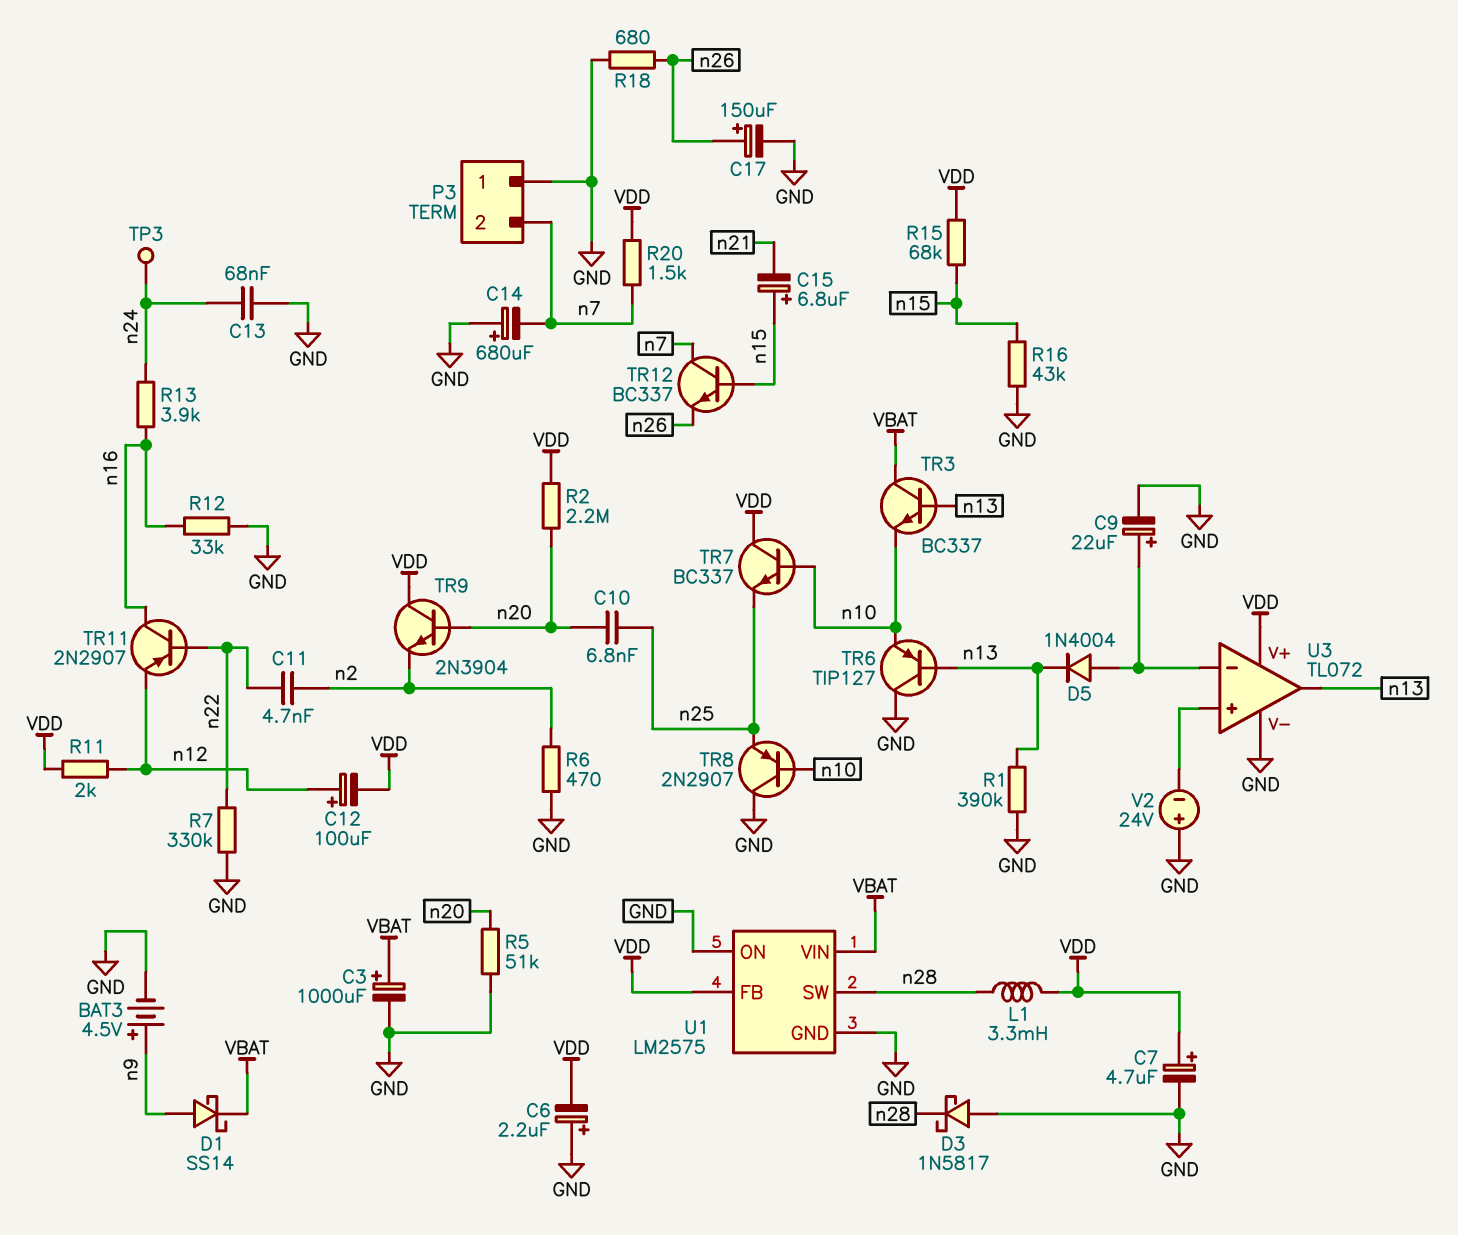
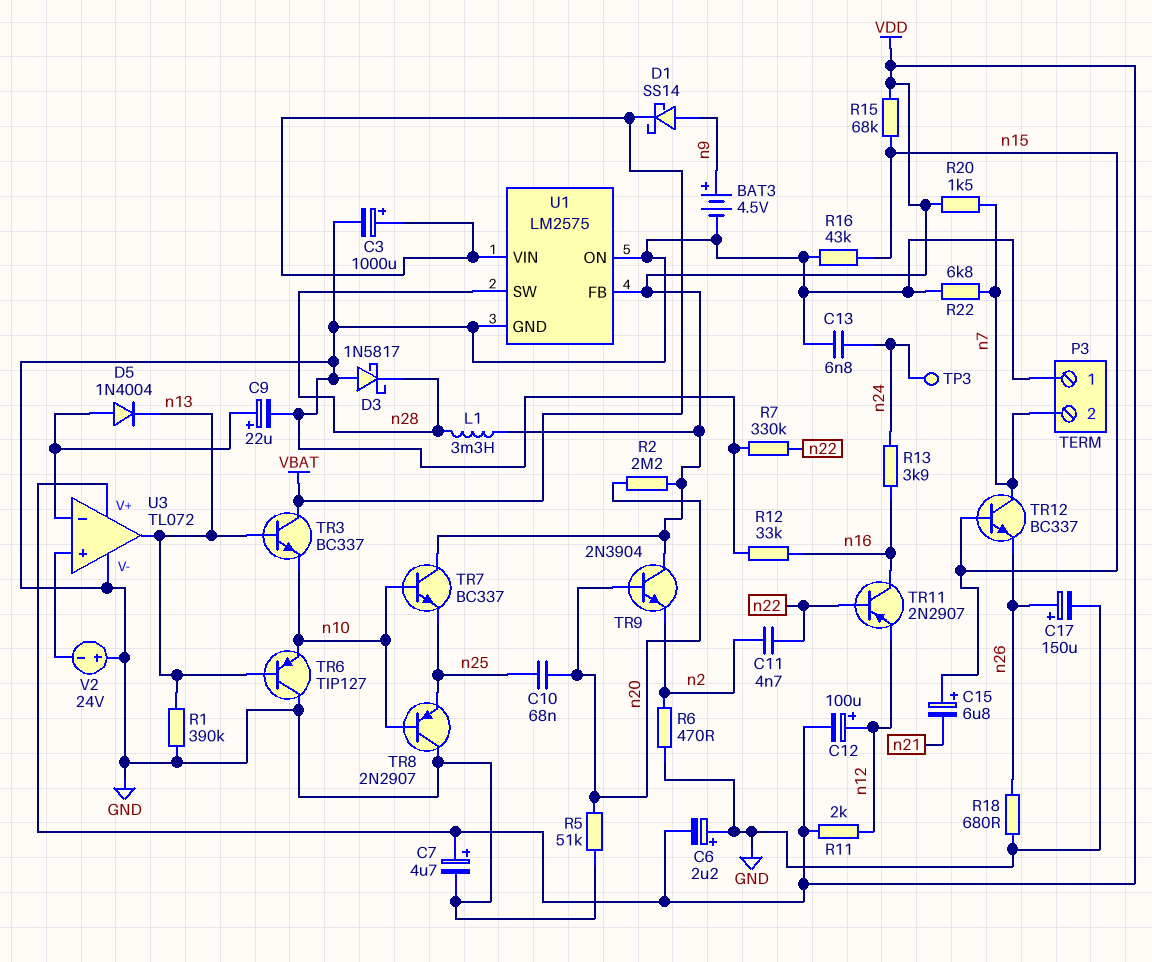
C10: 6.8nF (n20, n25) -> 68nF (n20, n25)
C13: 68nF (GND, n24) -> 6.8nF (GND, n24)
C14: 680uF (plus GND, minus n7) -> none
R22: none -> 6.8k (GND, n7)

